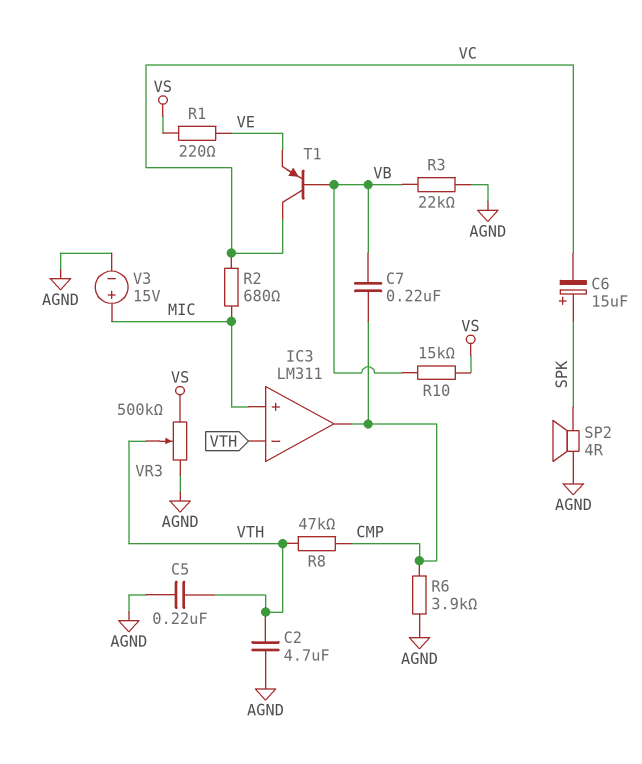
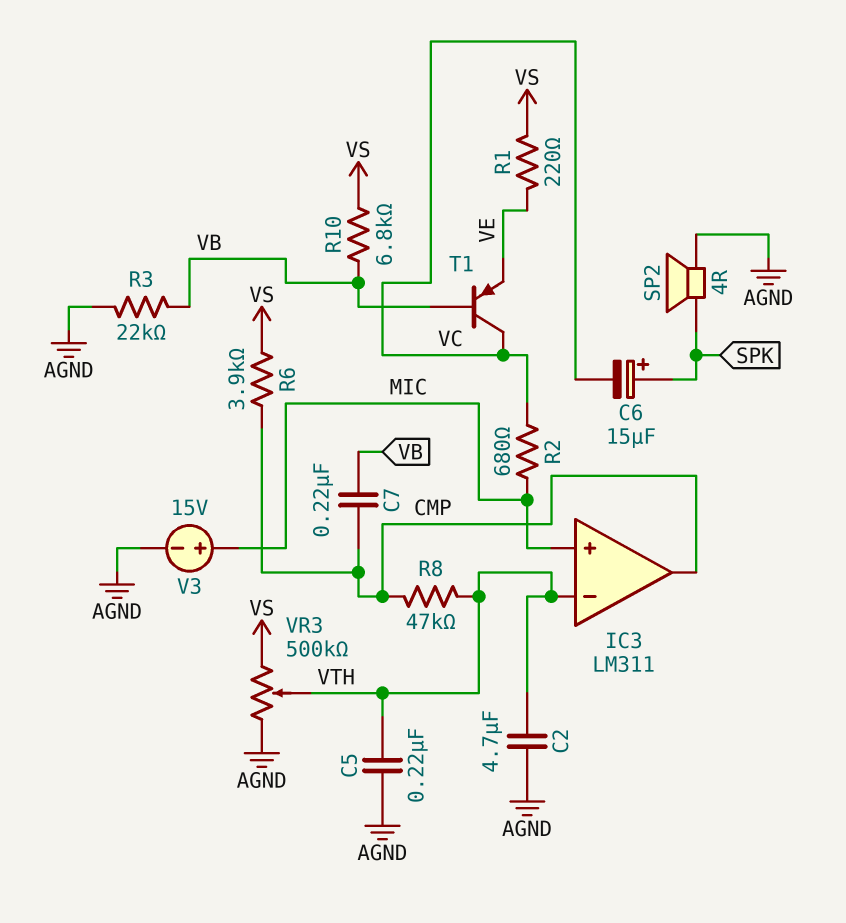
R6: 3.9k (AGND, CMP) -> 3.9k (CMP, VS)
R10: 15k (VB, VS) -> 6.8k (VB, VS)

